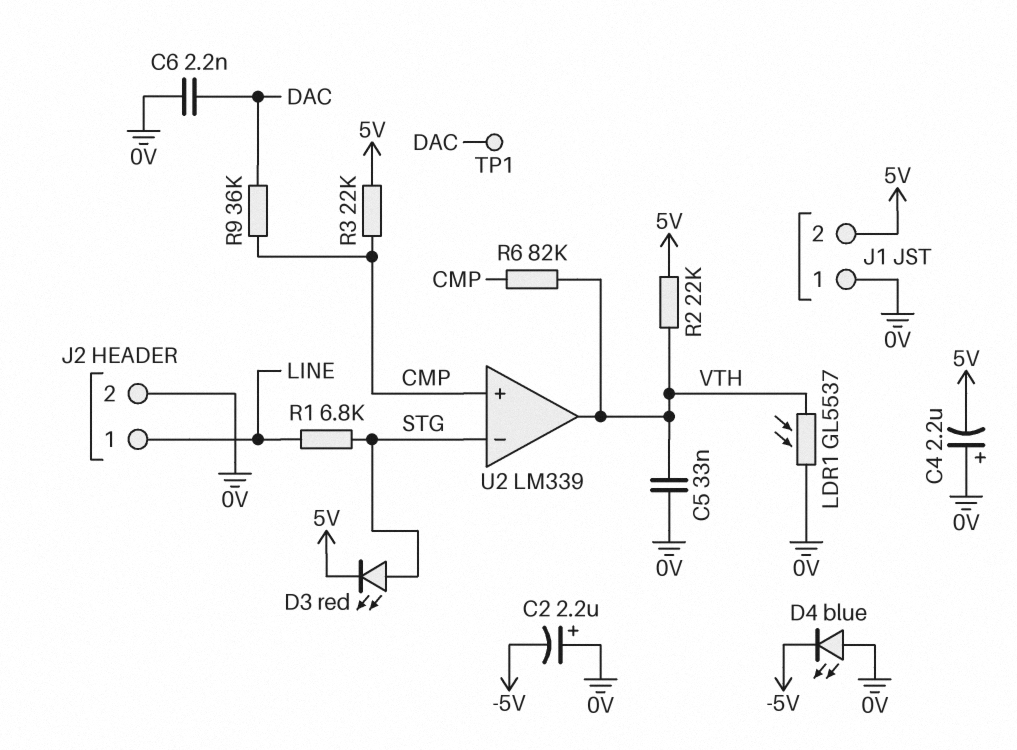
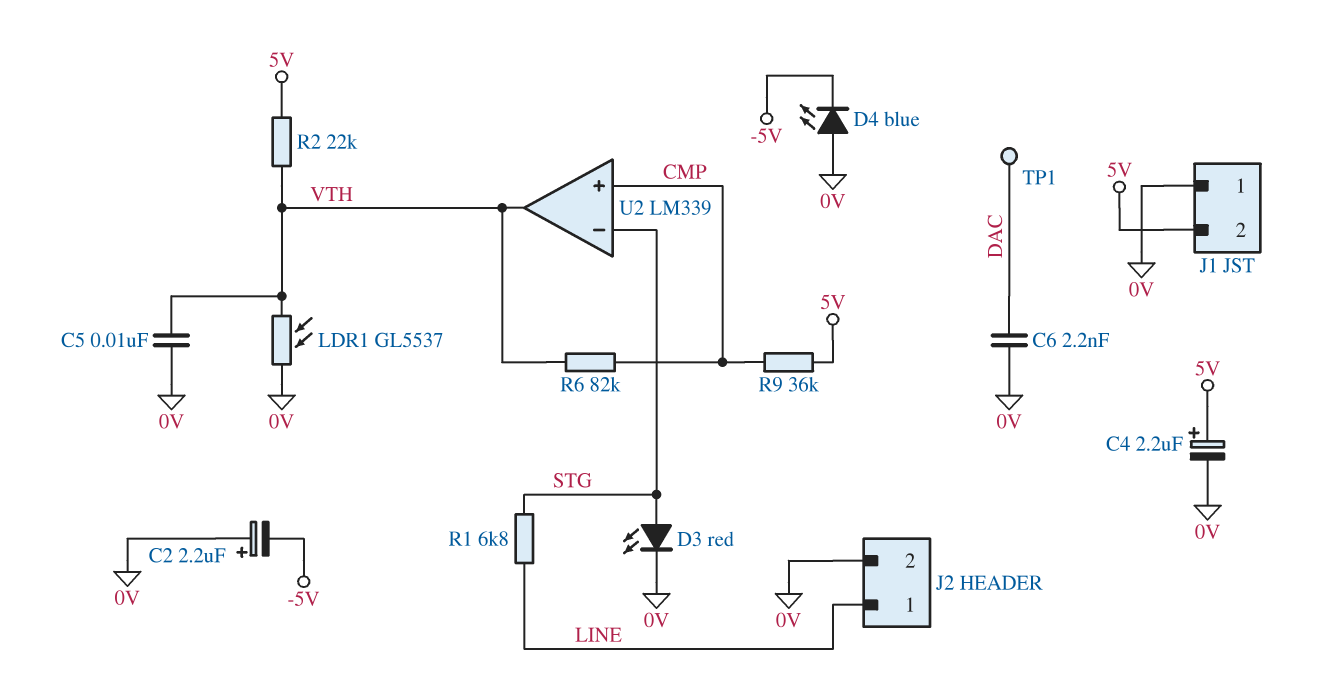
C4: 2.2uF (plus 0V, minus 5V) -> 2.2uF (plus 5V, minus 0V)
C5: 33nF (0V, VTH) -> 10nF (0V, VTH)
D3: LED red (A STG, K 5V) -> LED red (A STG, K 0V)
R3: 22k (5V, CMP) -> none
R9: 36k (CMP, DAC) -> 36k (5V, CMP)

